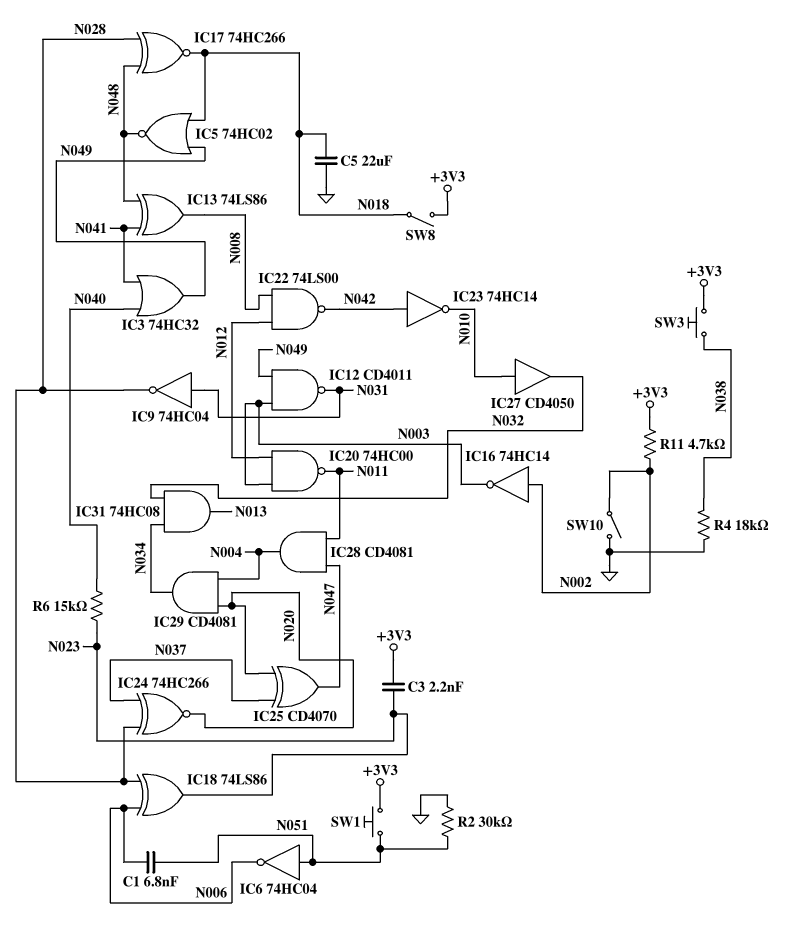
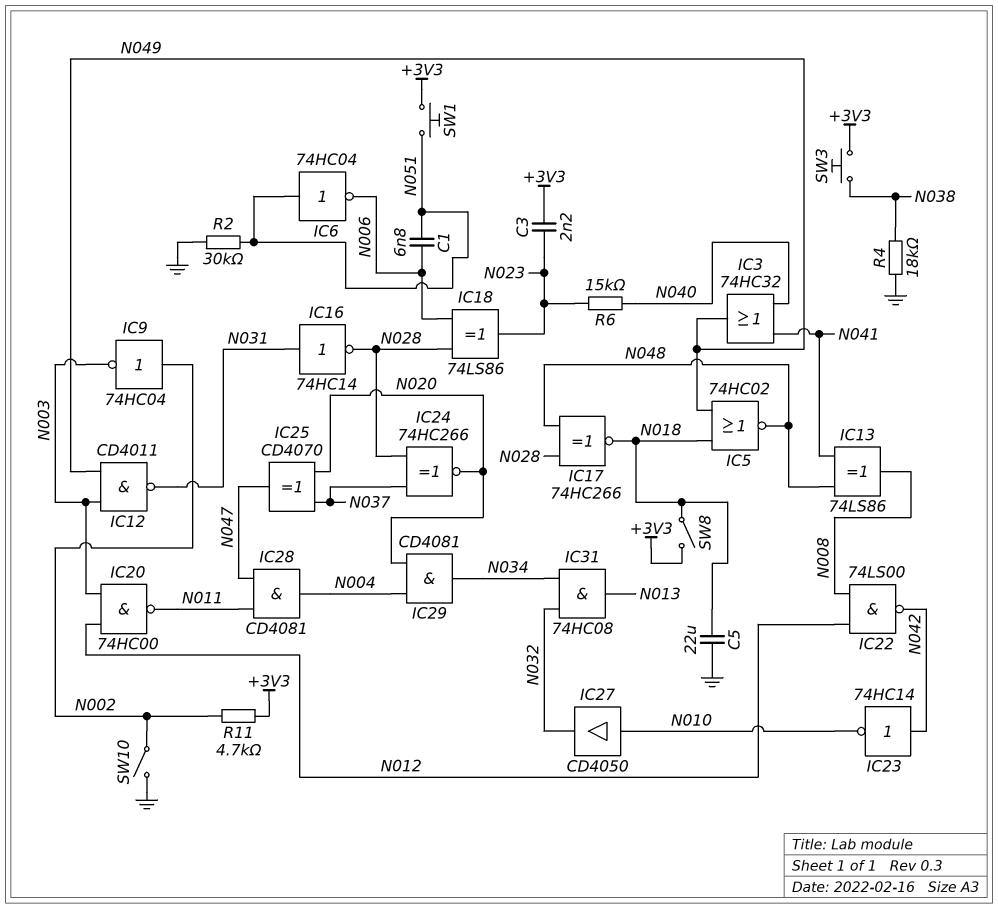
IC9: NOT 74HC04 (in N031, out N028) -> NOT 74HC04 (in N002, out N003)
IC16: NOT 74HC14 (in N002, out N003) -> NOT 74HC14 (in N031, out N028)

